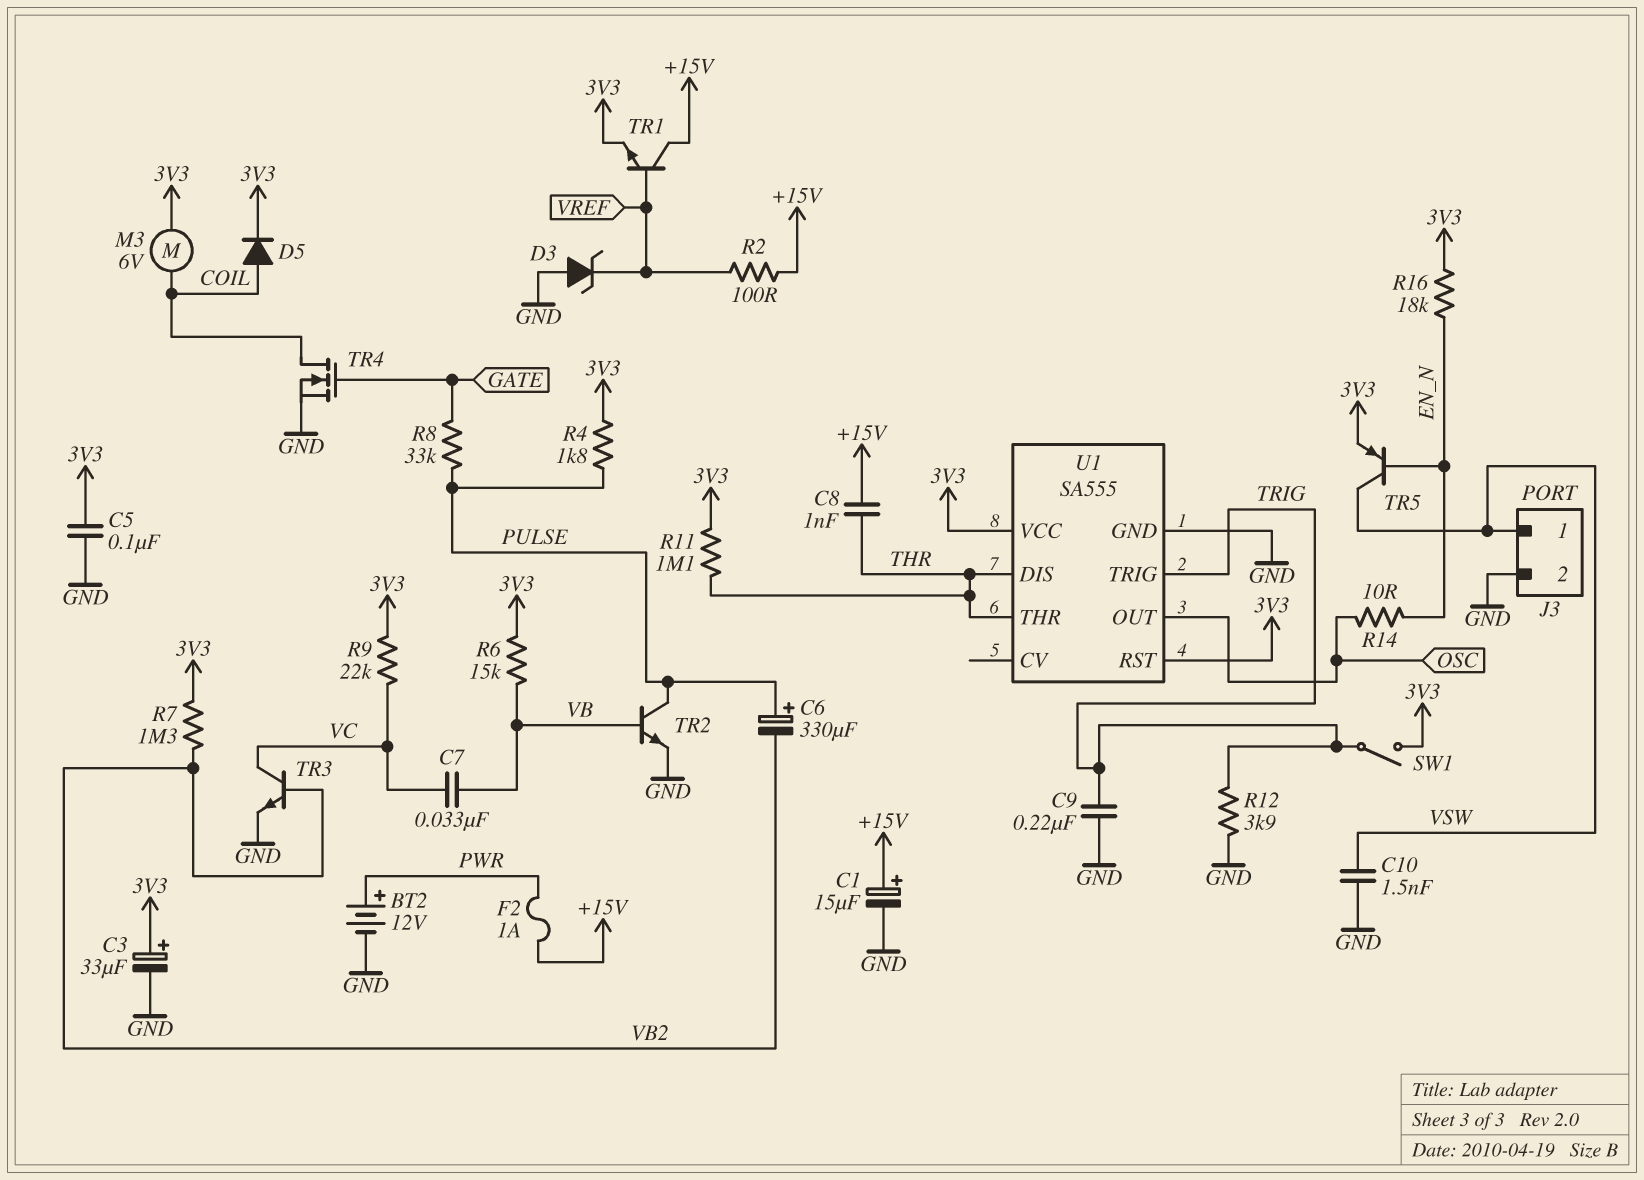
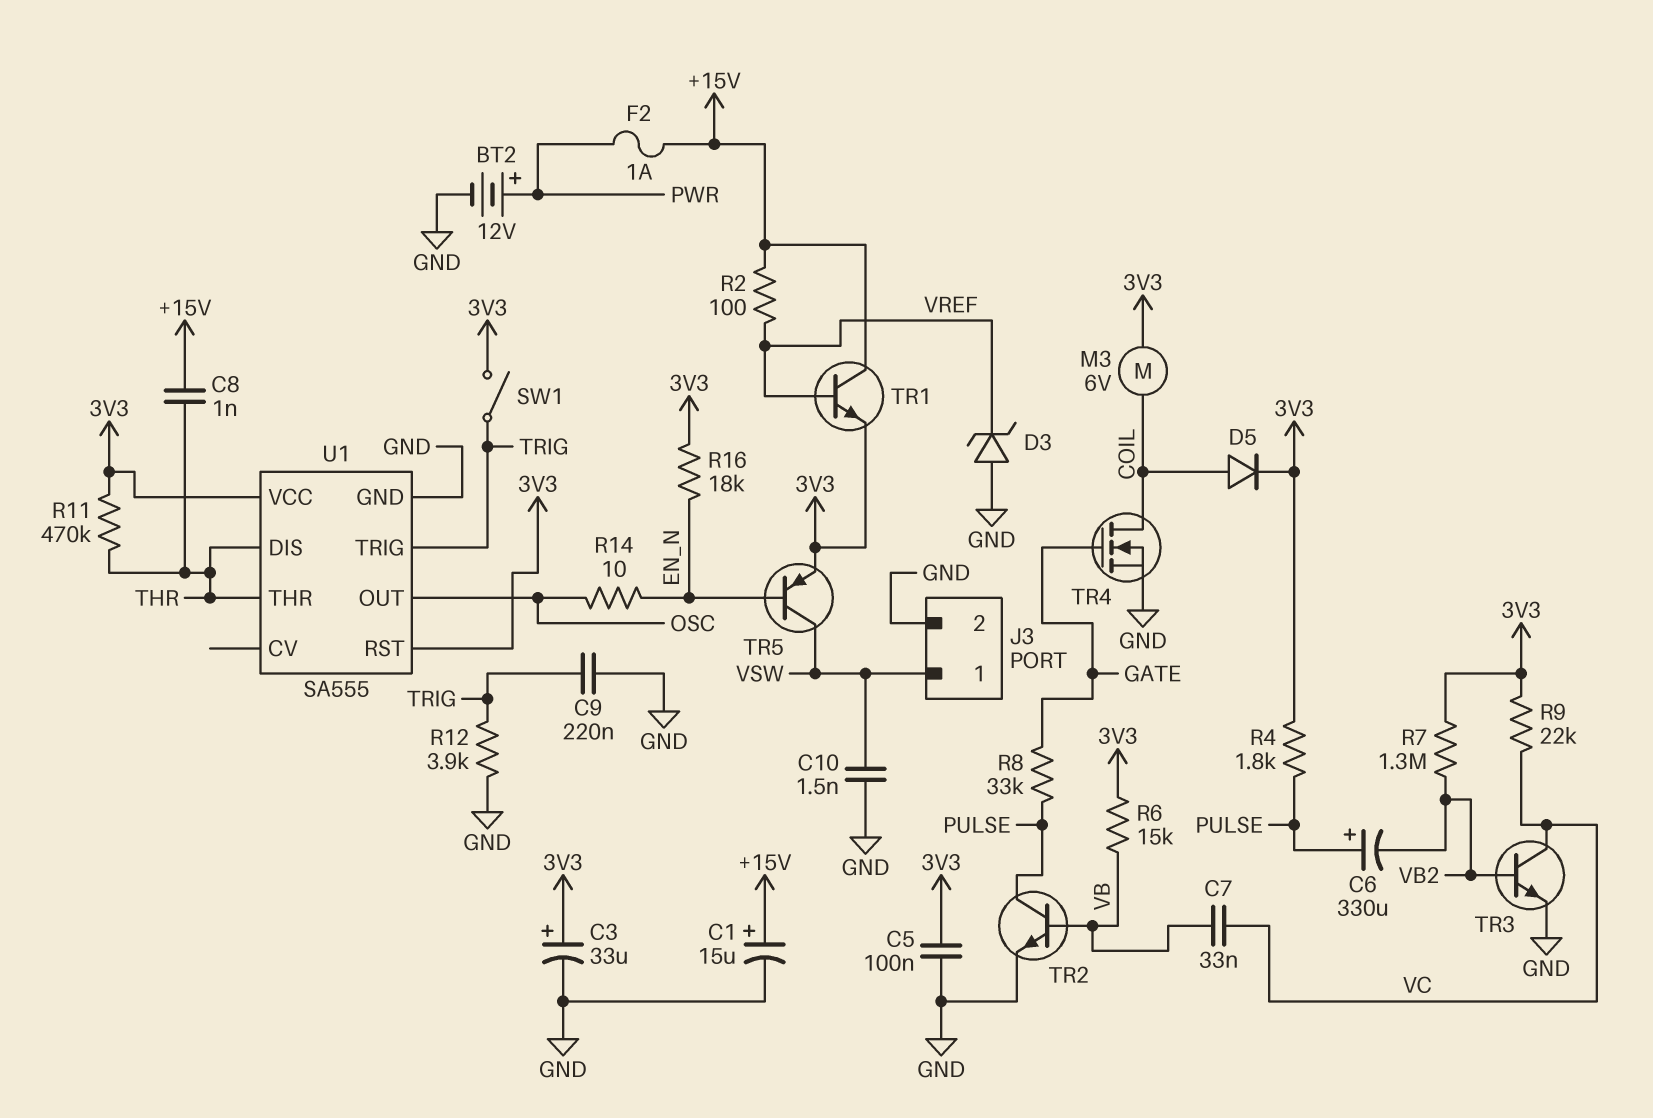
R11: 1.1M (3V3, THR) -> 470k (3V3, THR)

